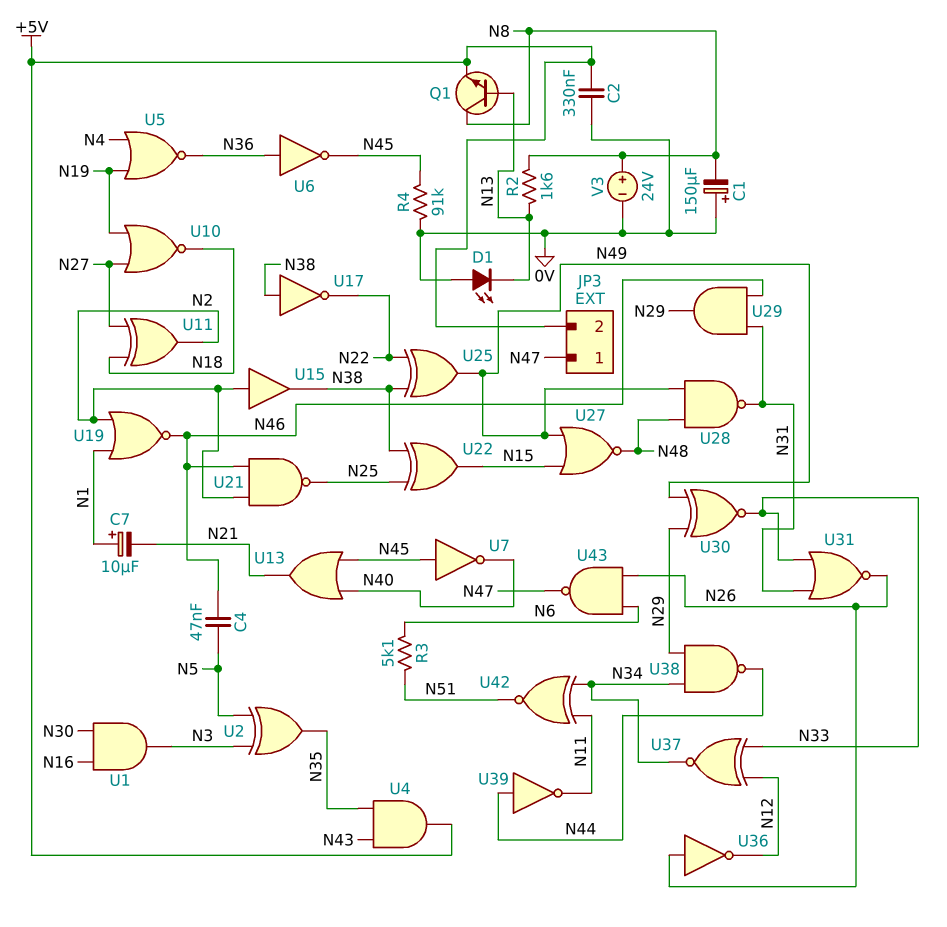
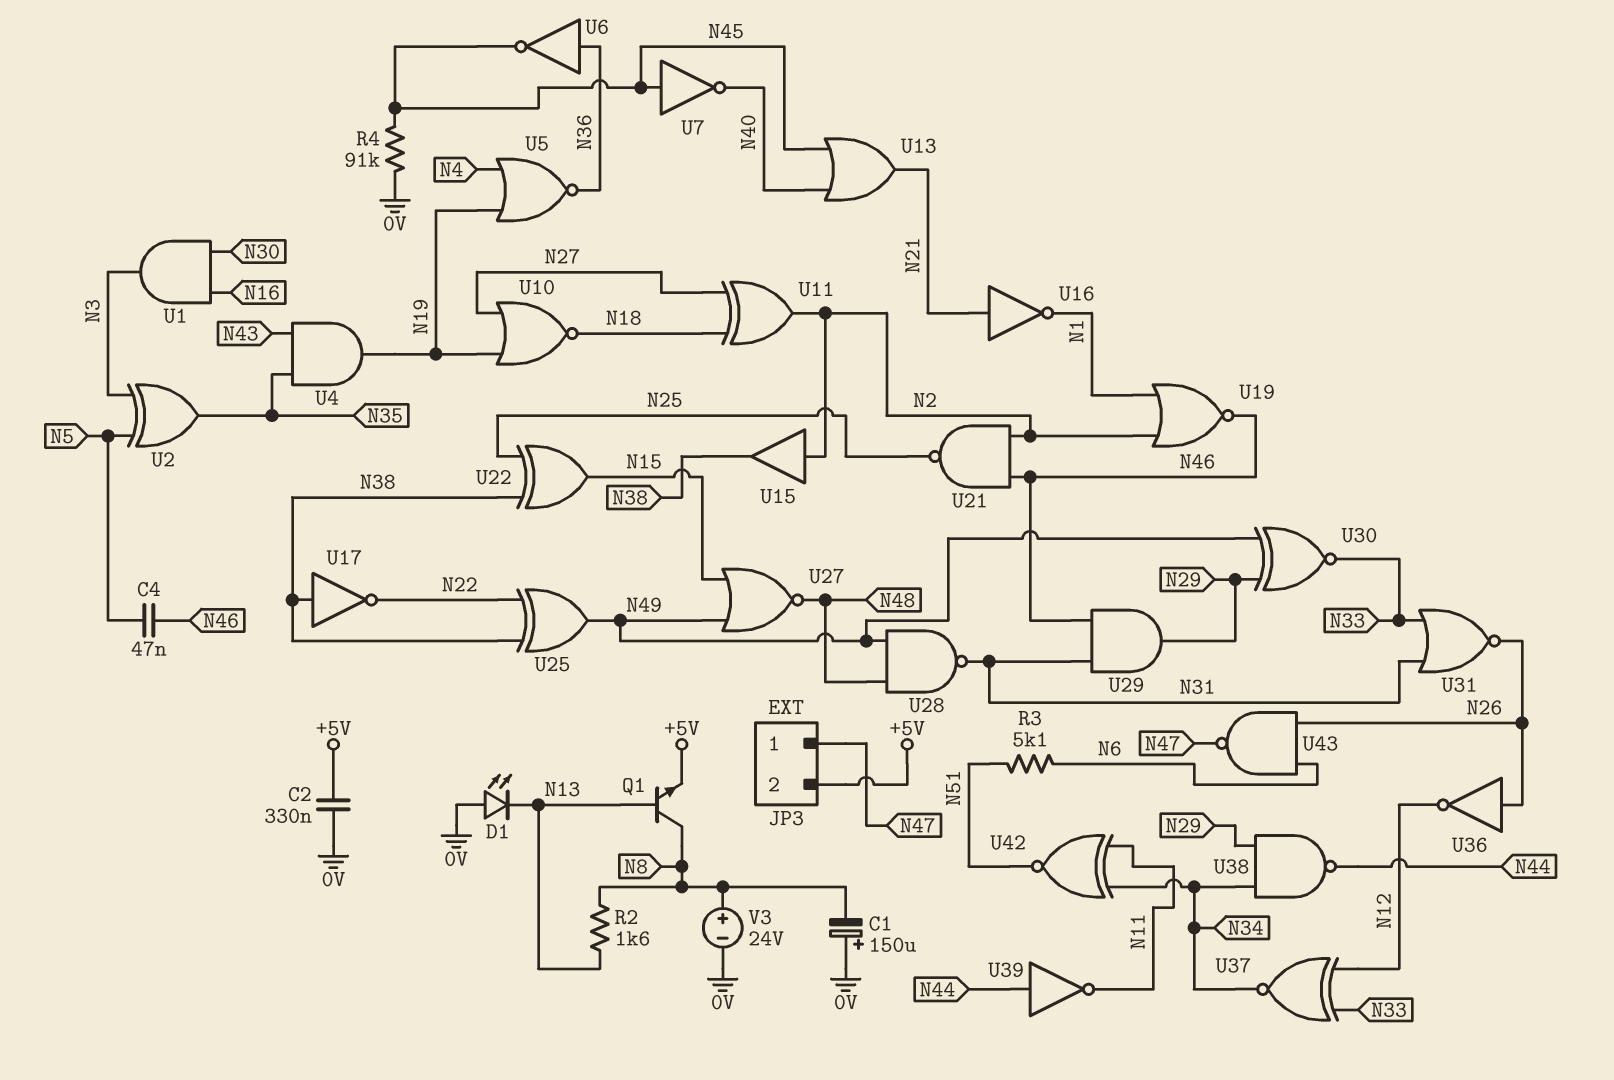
C7: 10uF (plus N1, minus N21) -> none
U4: AND (in N35, in N43, out +5V) -> AND (in N35, in N43, out N19)
U16: none -> NOT (in N21, out N1)

